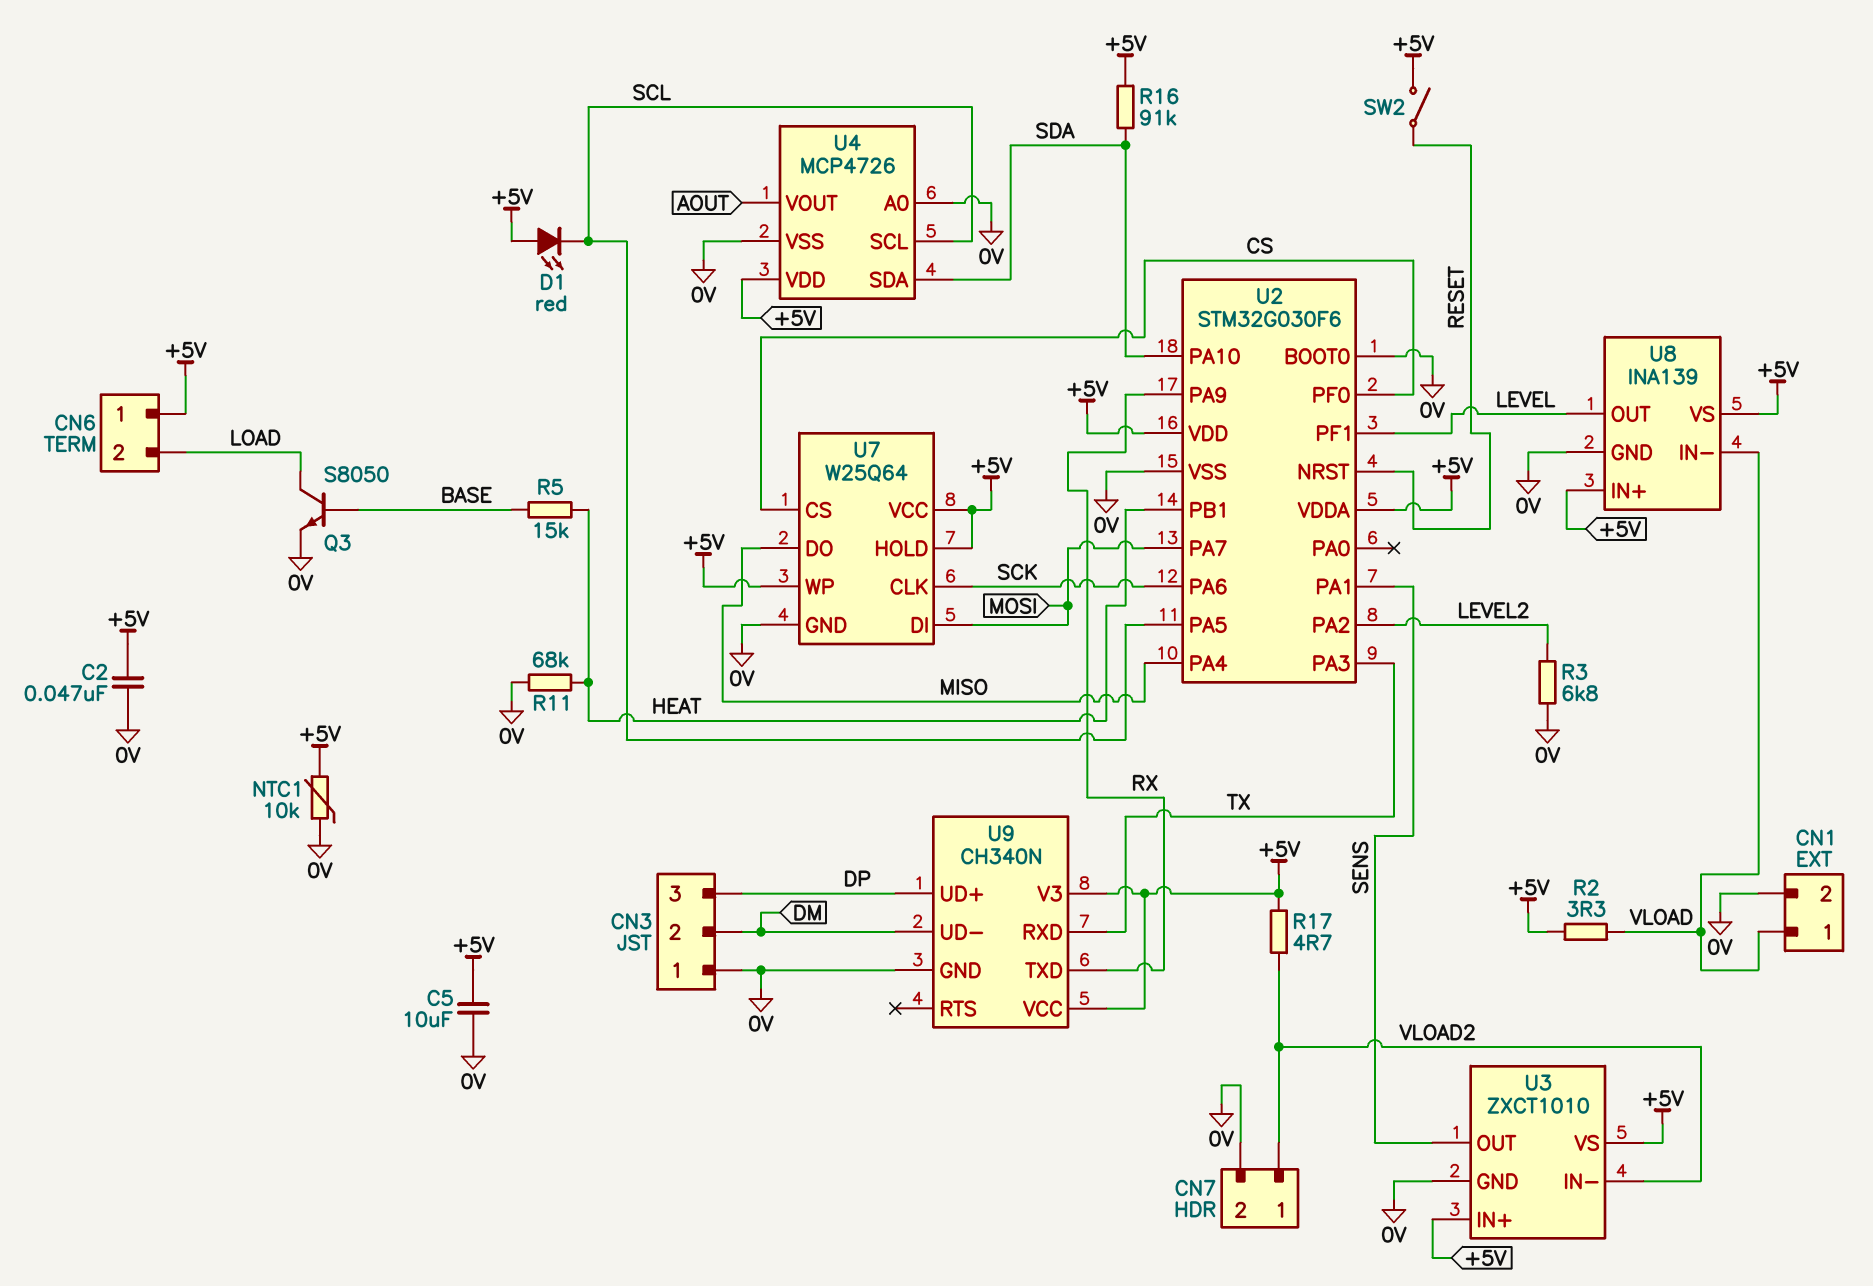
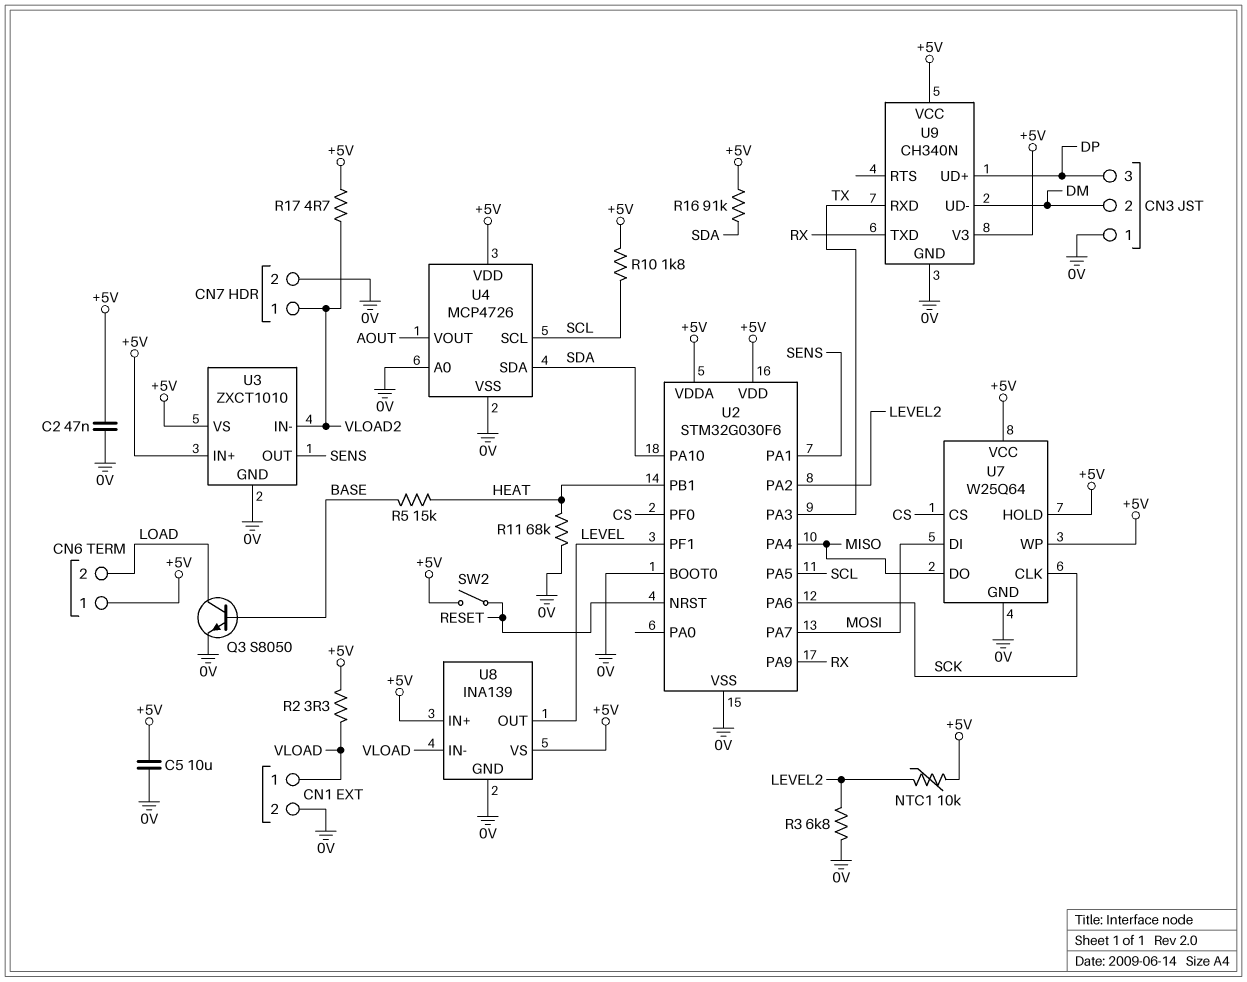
D1: LED red (A +5V, K SCL) -> none
NTC1: 10k (+5V, 0V) -> 10k (+5V, LEVEL2)
R10: none -> 1.8k (+5V, SCL)

